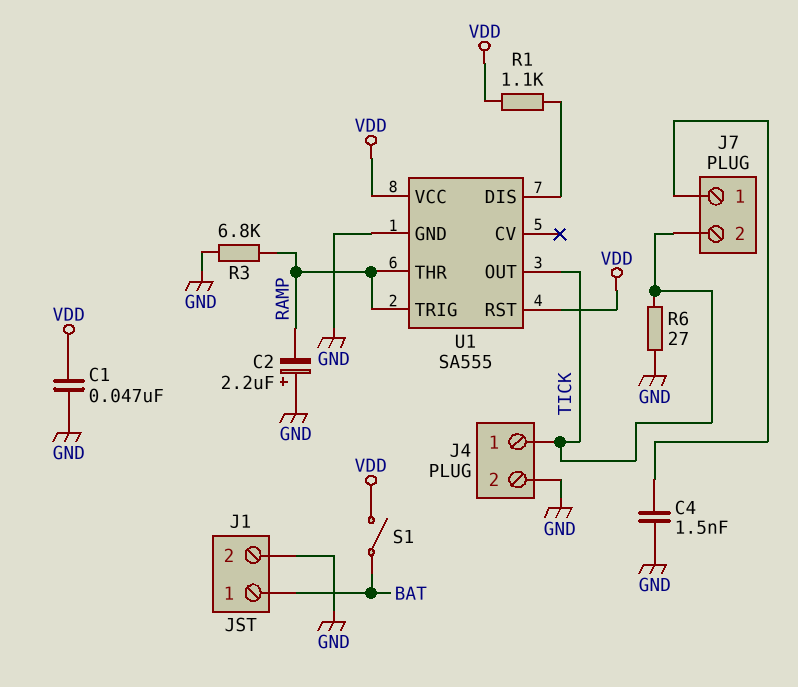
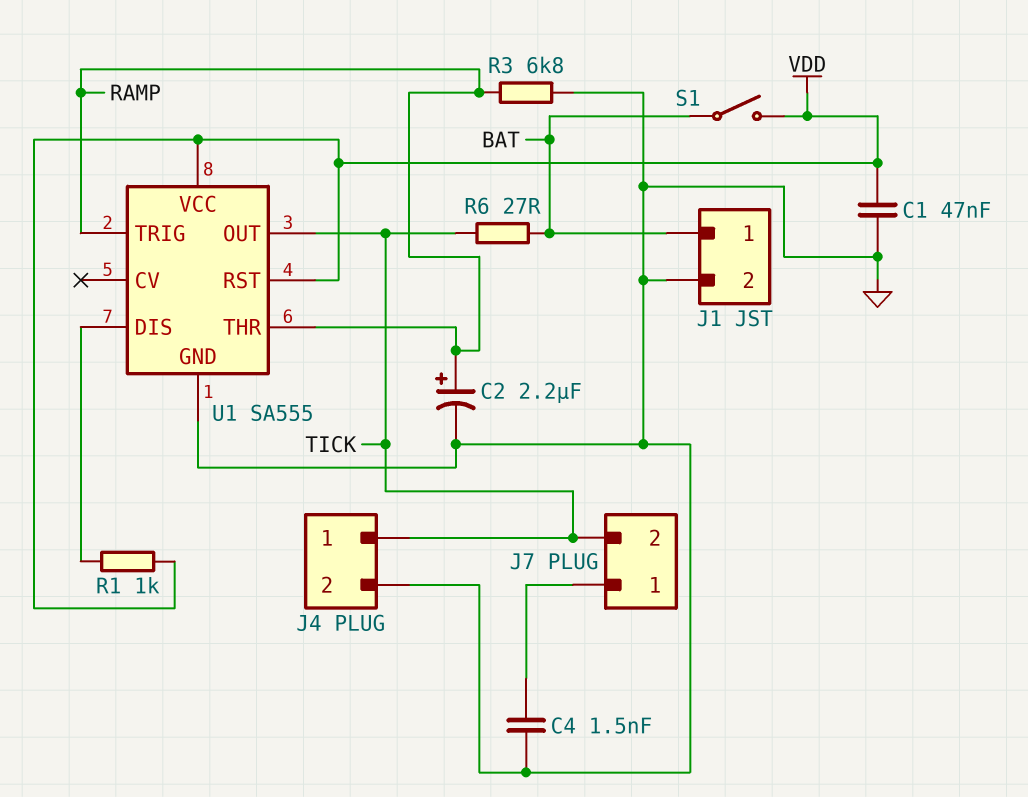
C2: 2.2uF (plus GND, minus RAMP) -> 2.2uF (plus RAMP, minus GND)
R1: 1.1k (U1/DIS, VDD) -> 1k (U1/DIS, VDD)
R6: 27 (GND, TICK) -> 27 (BAT, TICK)

